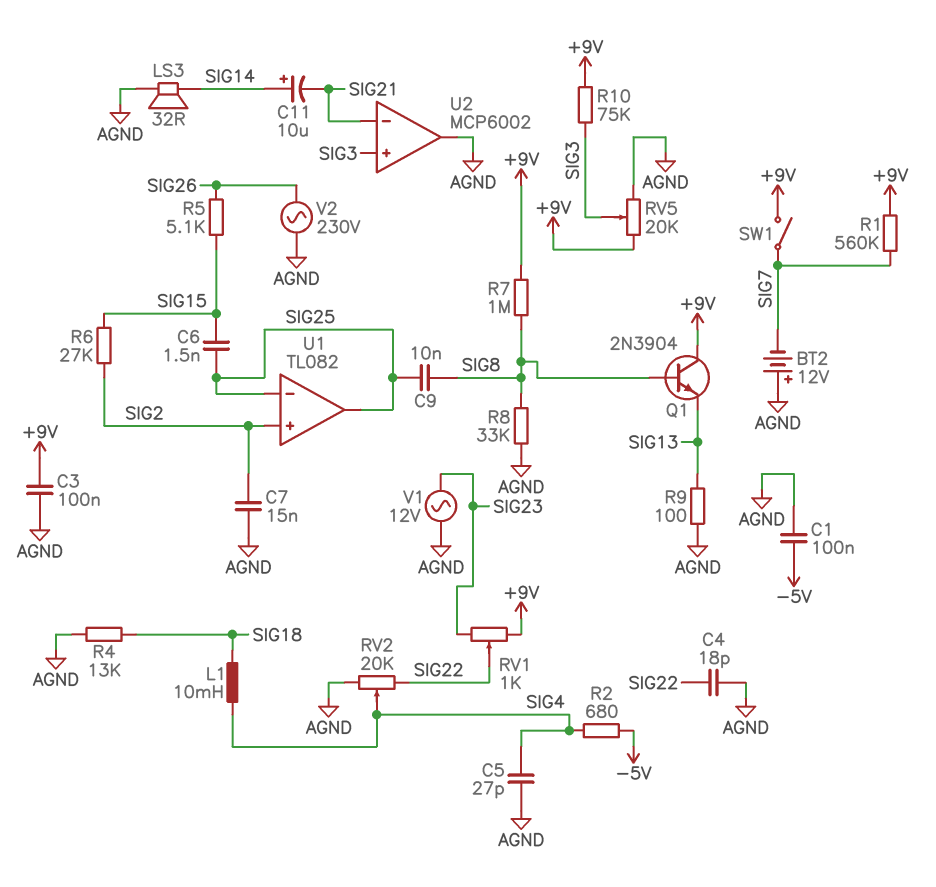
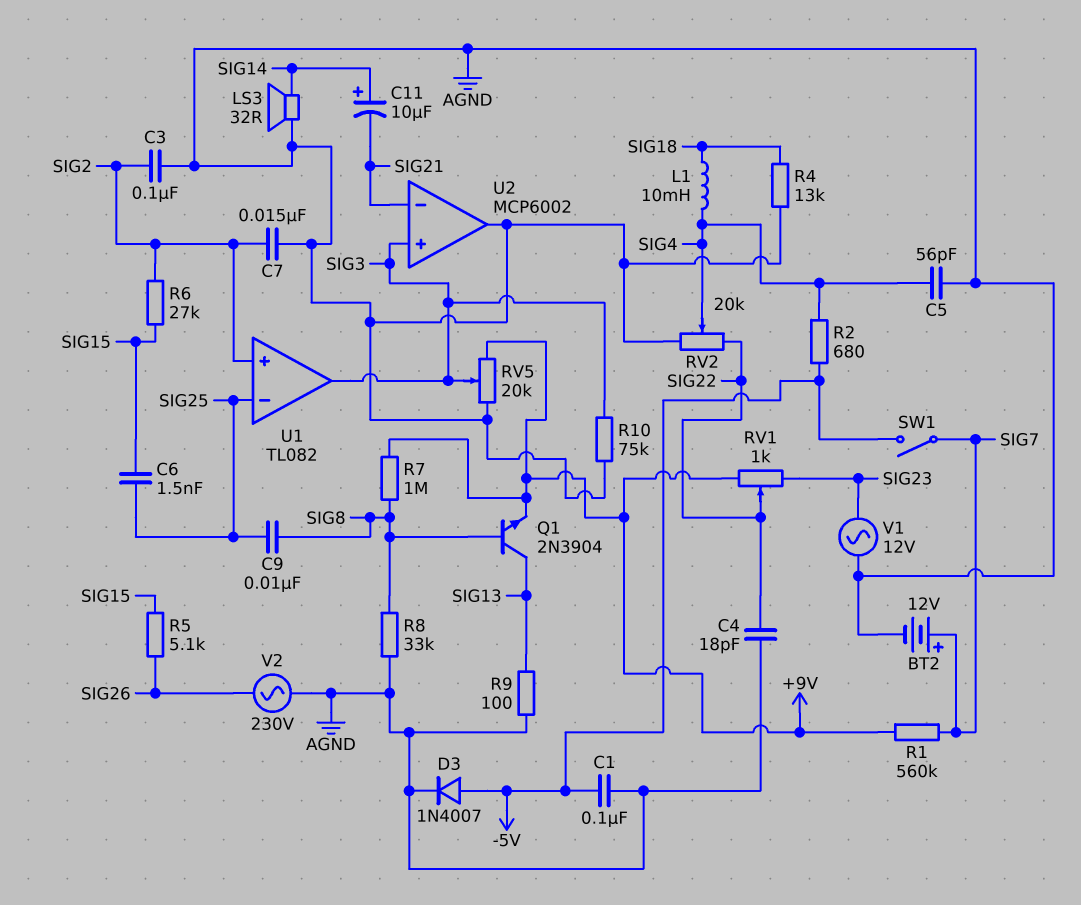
BT2: 12V (plus AGND, minus SIG7) -> 12V (plus SIG7, minus AGND)
C3: 100nF (+9V, AGND) -> 100nF (AGND, SIG2)
C5: 27pF (AGND, SIG4) -> 56pF (AGND, SIG4)
D3: none -> diode 1N4007 (A -5V, K AGND)
Q1: NPN 2N3904 (B SIG8, C +9V, E SIG13) -> NPN 2N3904 (B SIG8, C SIG13, E +9V)
R10: 75k (+9V, SIG3) -> 75k (AGND, SIG3)
SW1: switch (+9V, SIG7) -> switch (-5V, SIG7)
U1 pin out: SIG25 -> SIG3

